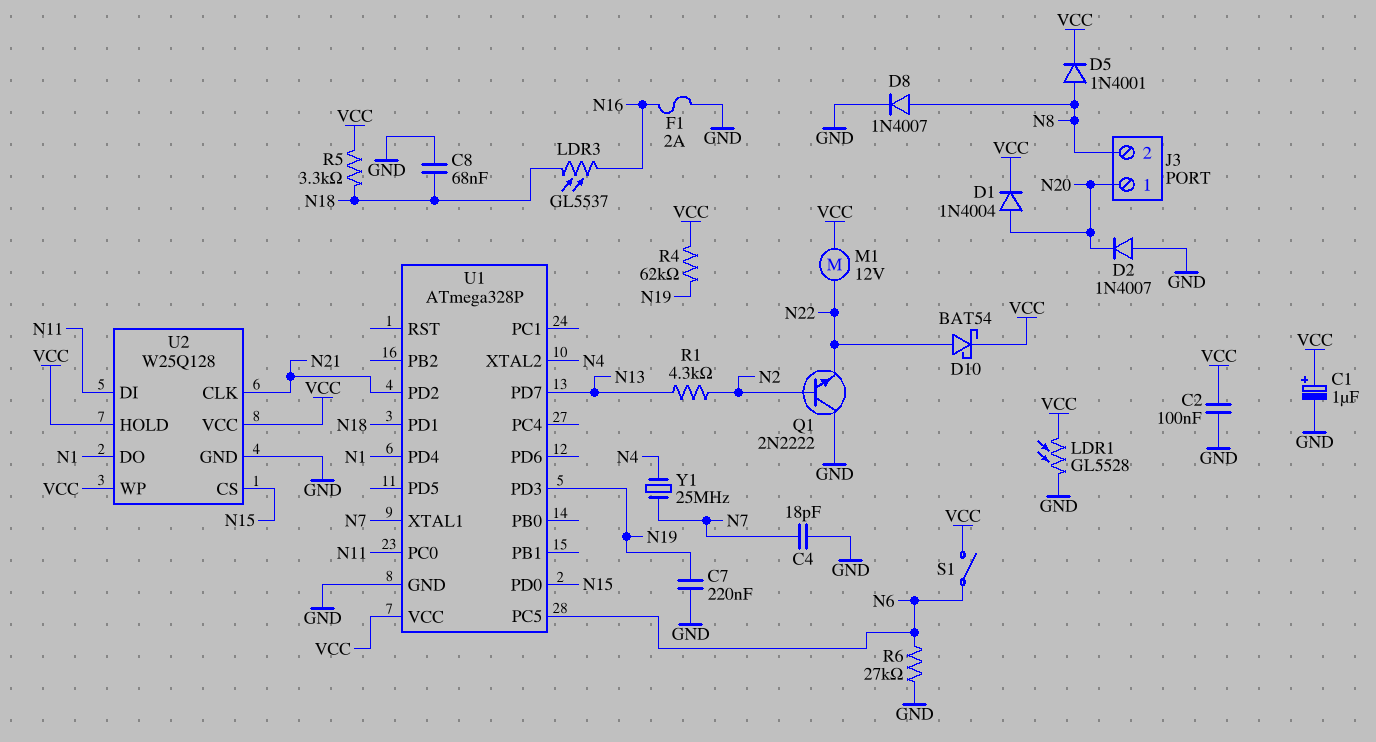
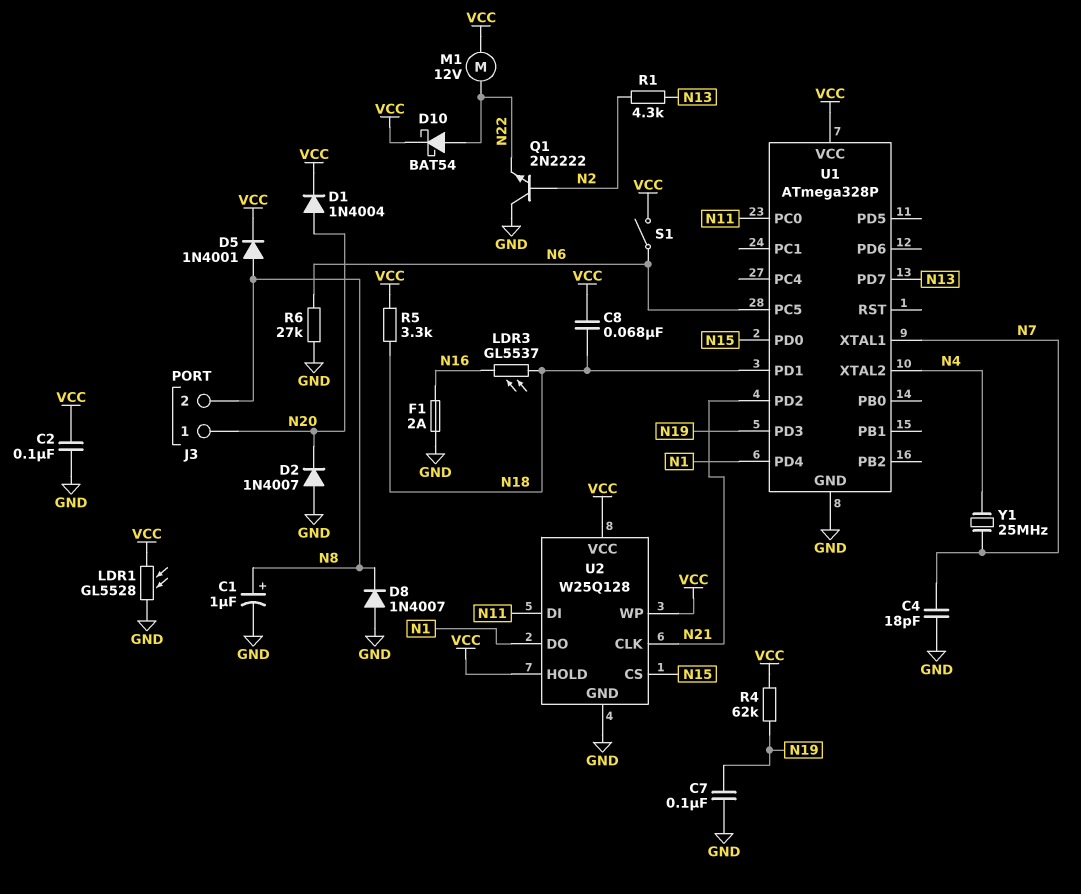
C1: 1uF (plus VCC, minus GND) -> 1uF (plus N8, minus GND)
C7: 220nF (GND, N19) -> 100nF (GND, N19)
C8: 68nF (GND, N18) -> 68nF (N18, VCC)
D8: diode 1N4007 (A N8, K GND) -> diode 1N4007 (A GND, K N8)

